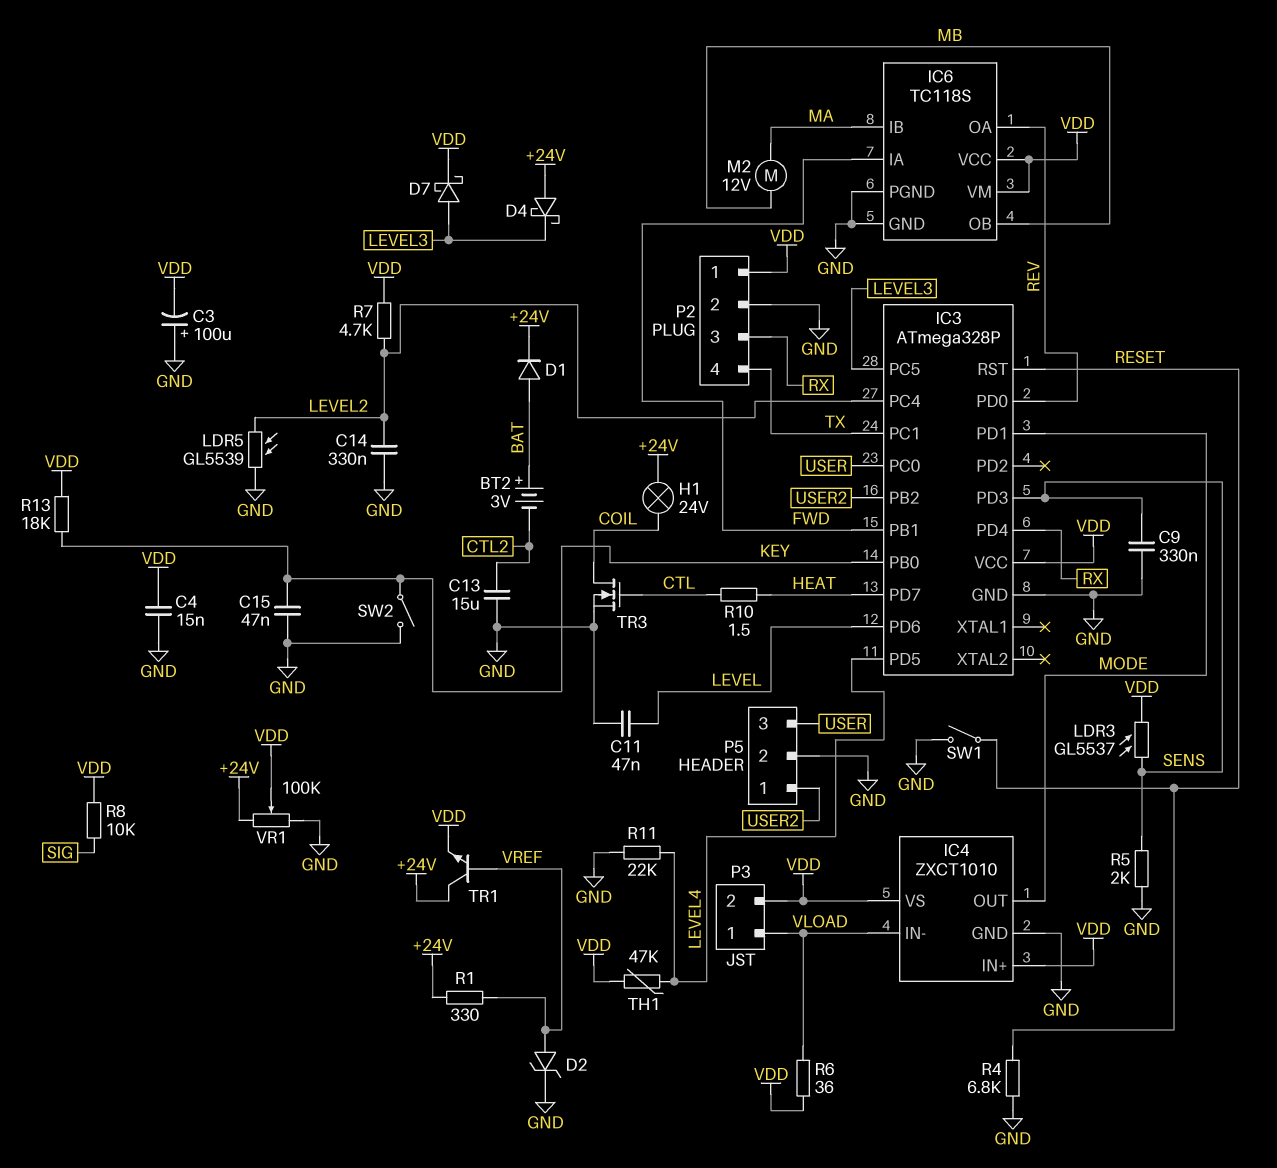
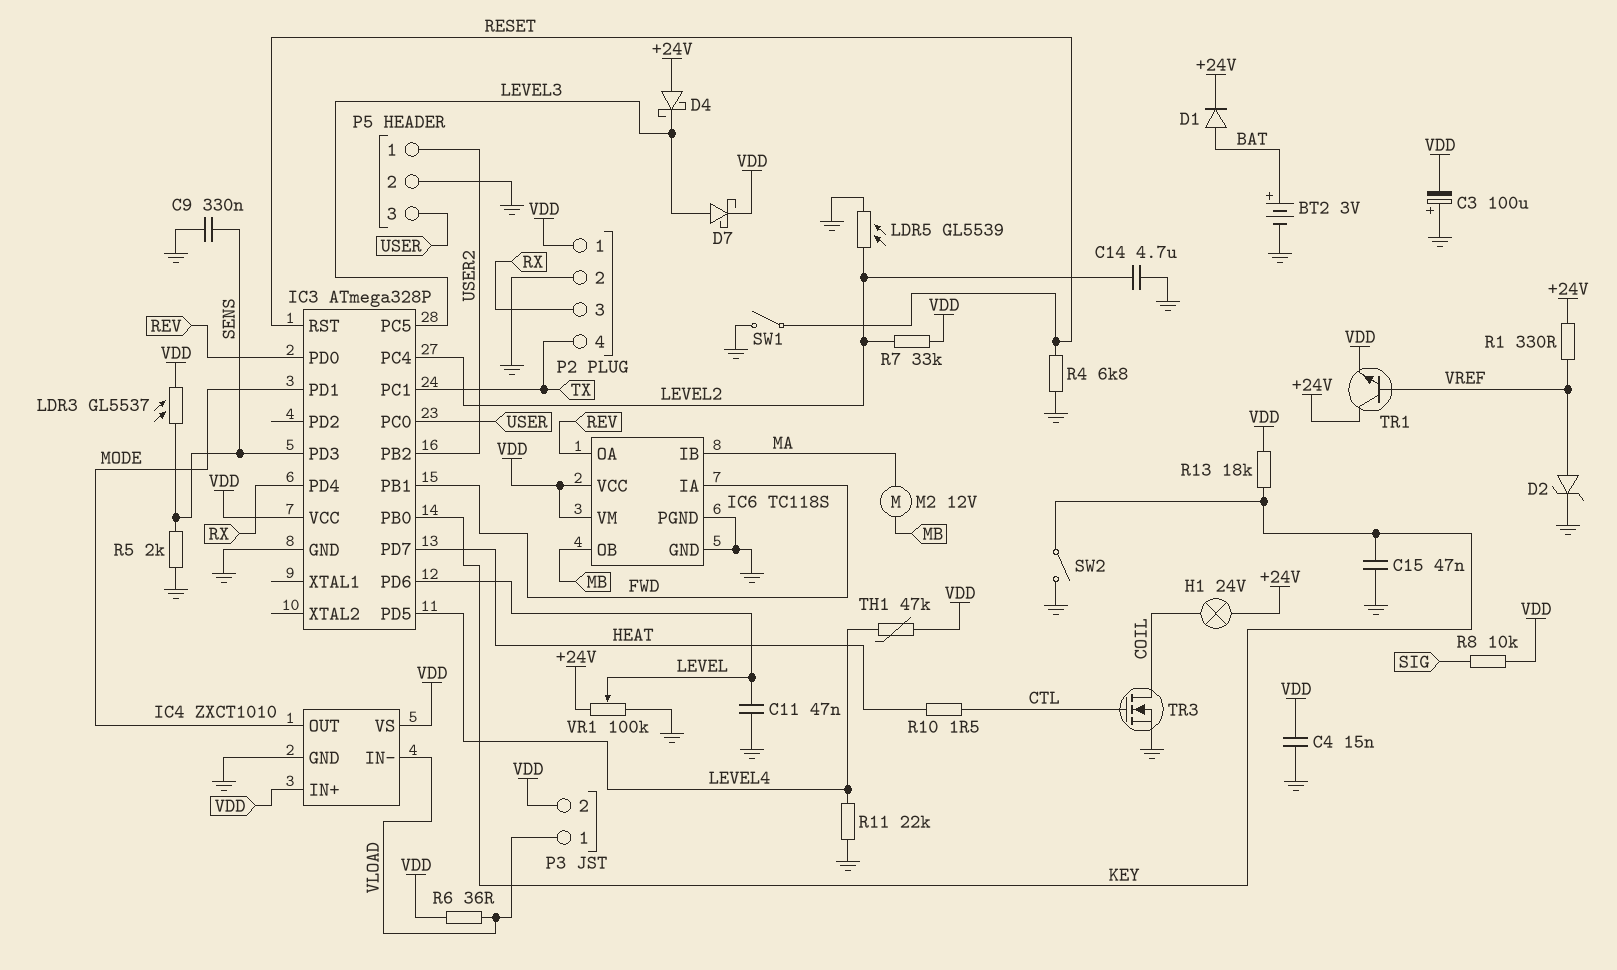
BT2: 3V (plus BAT, minus CTL2) -> 3V (plus BAT, minus GND)
C13: 15uF (CTL2, GND) -> none
C14: 330nF (GND, LEVEL2) -> 4.7uF (GND, LEVEL2)
R7: 4.7k (LEVEL2, VDD) -> 33k (LEVEL2, VDD)
VR1: 100k (+24V, GND, wiper VDD) -> 100k (+24V, GND, wiper LEVEL)

